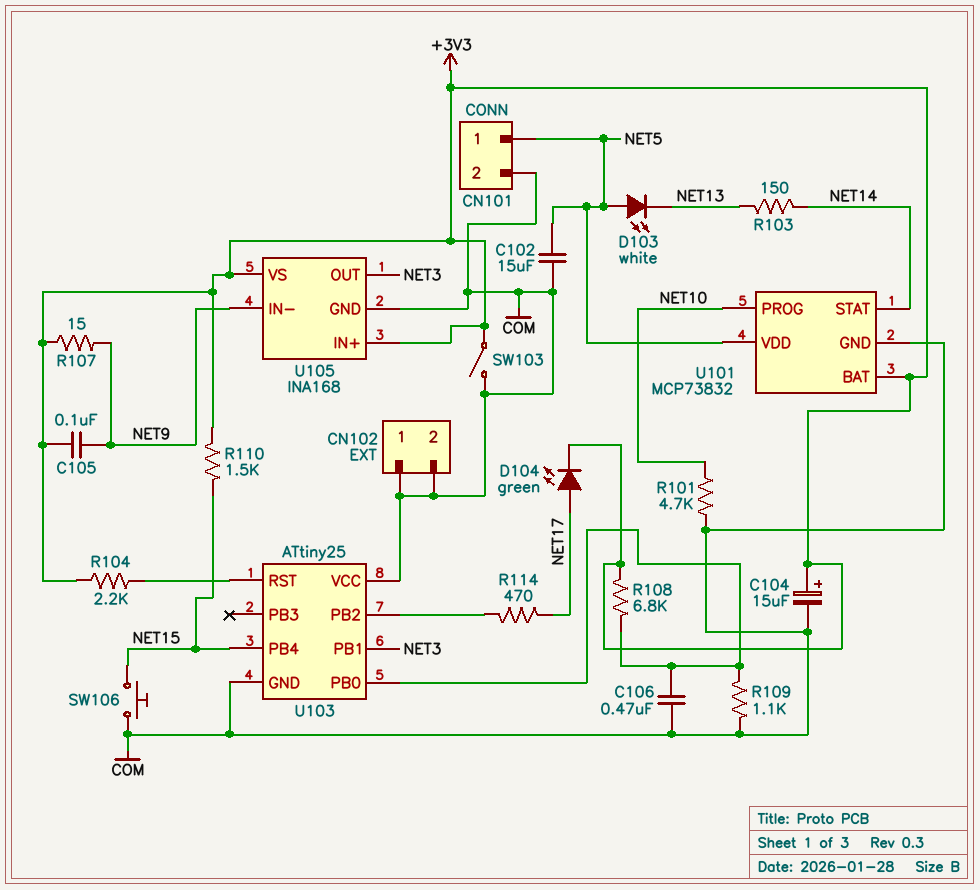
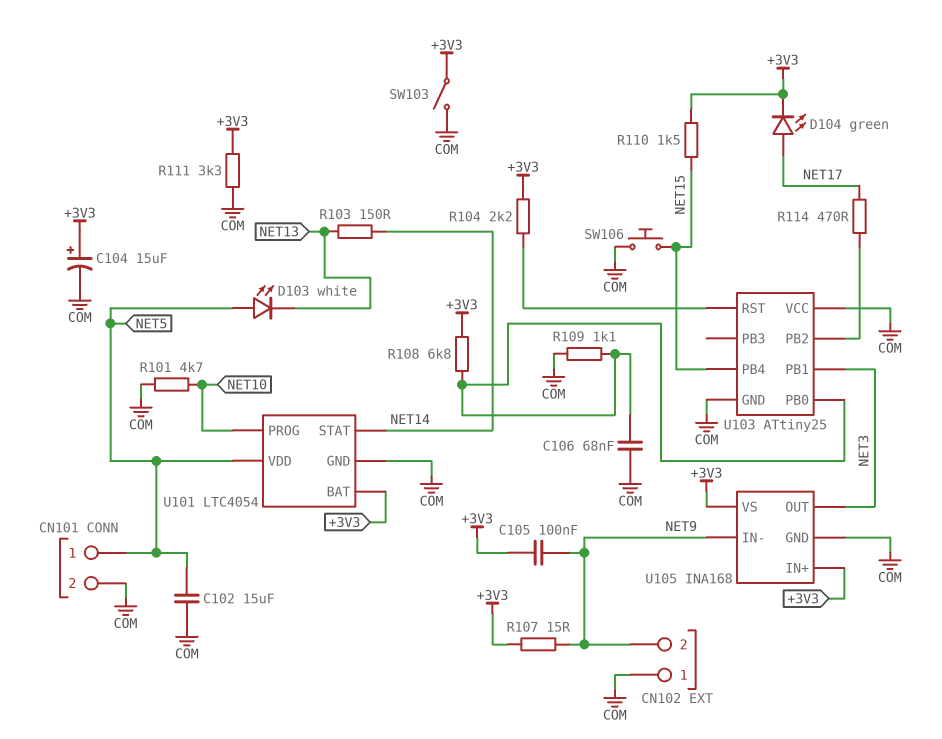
C106: 470nF (COM, U103/PB0) -> 68nF (COM, U103/PB0)
CN102 pin 2: COM -> NET9
R111: none -> 3.3k (+3V3, COM)
U101: MCP73832 -> LTC4054

